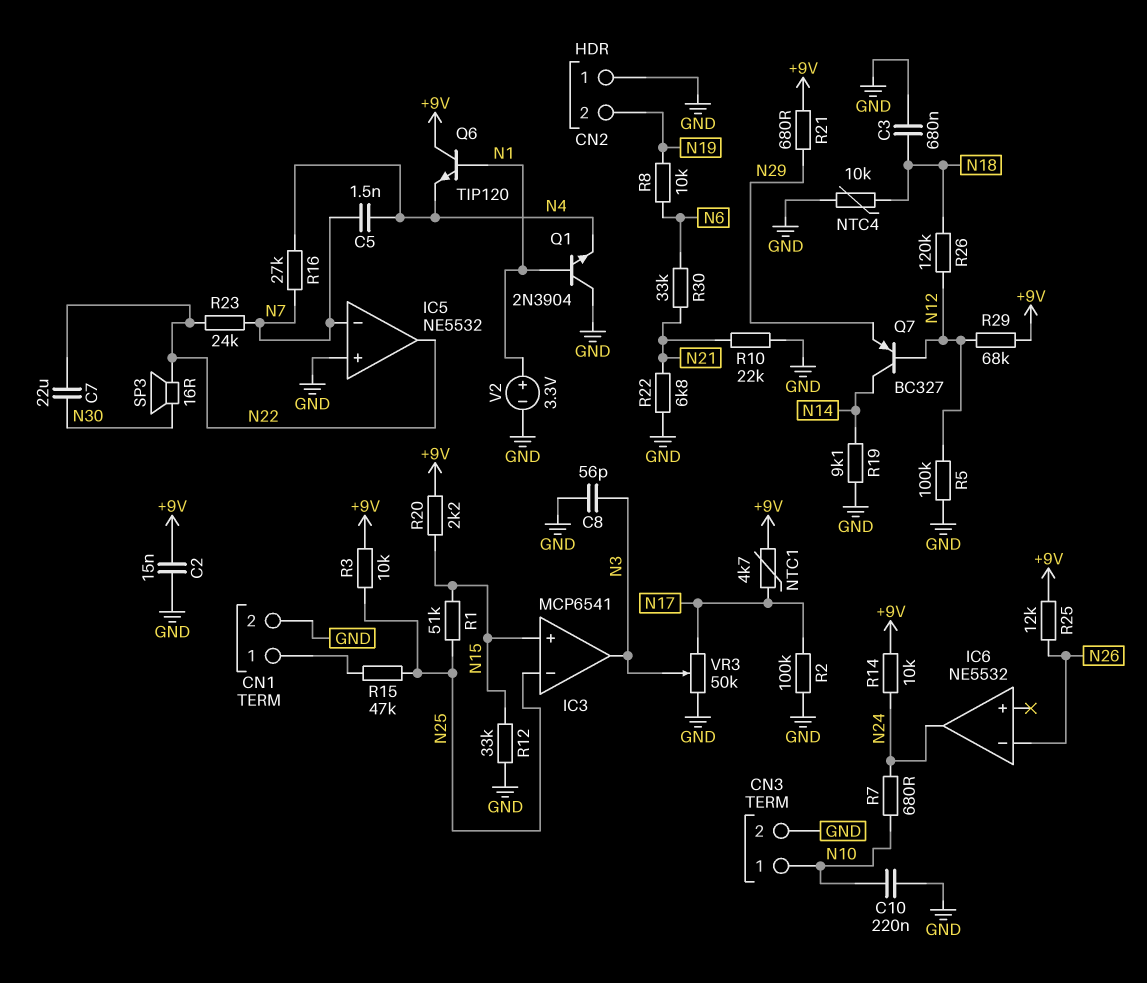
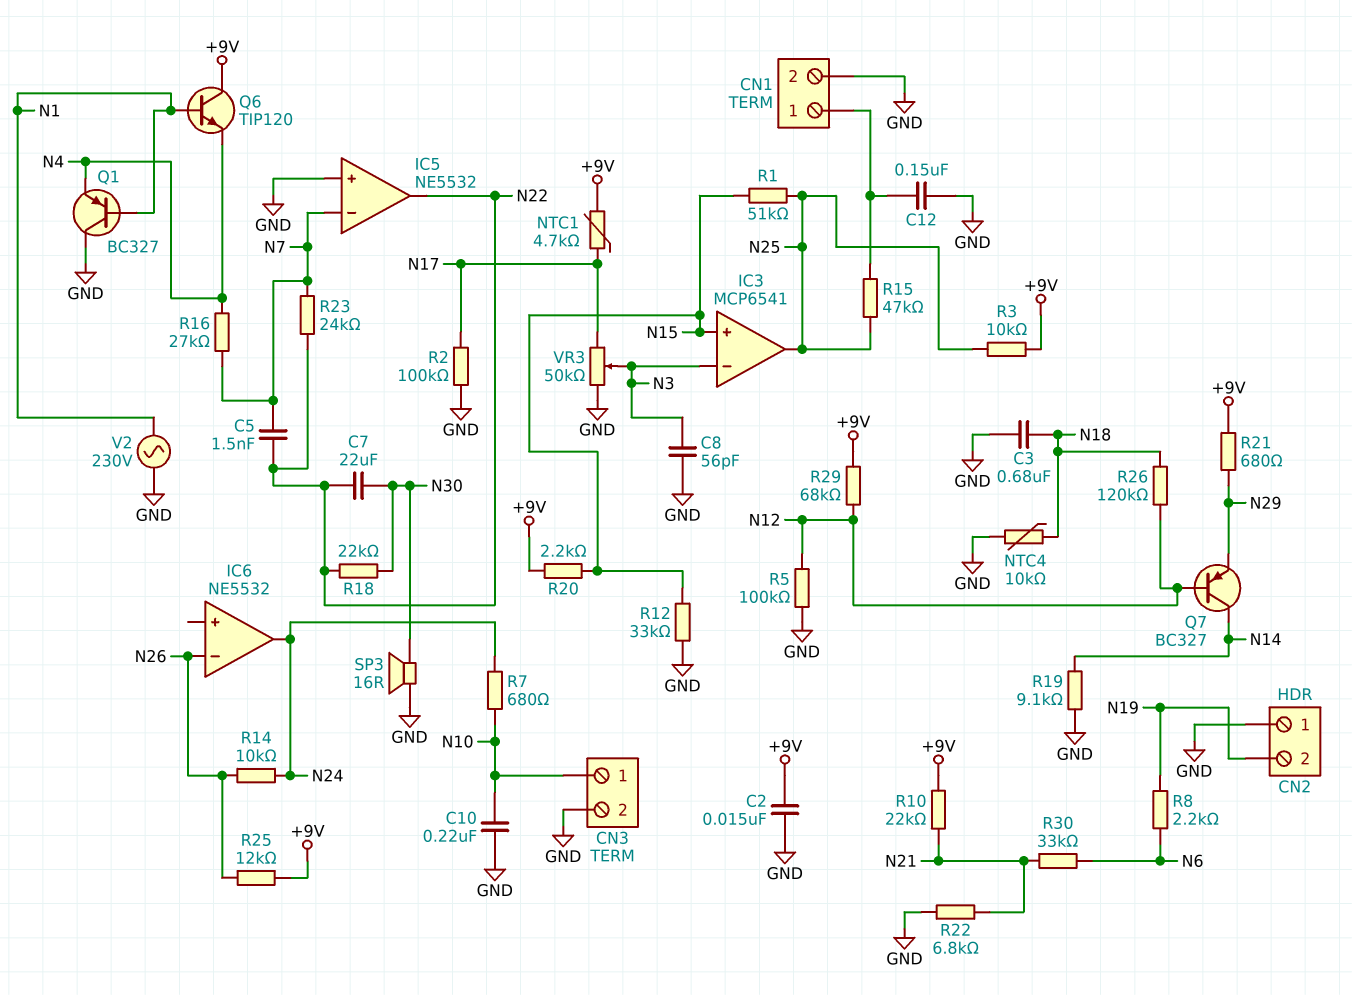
C5: 1.5nF (N4, N7) -> 1.5nF (N7, N22)
C12: none -> 150nF (CN1/1, GND)
IC3 pin in-: N25 -> N3
IC3 pin out: N3 -> N25
Q1: NPN 2N3904 (B N1, C GND, E N4) -> PNP BC327 (B N1, C GND, E N4)
R8: 10k (N6, N19) -> 2.2k (N6, N19)
R10: 22k (GND, N21) -> 22k (+9V, N21)
R14: 10k (+9V, N24) -> 10k (N24, N26)
R18: none -> 22k (N22, N30)
SP3: speaker 16R (N22, N30) -> speaker 16R (GND, N30)
V2: 3.3V (plus N1, minus GND) -> AC 230V (GND, N1)

